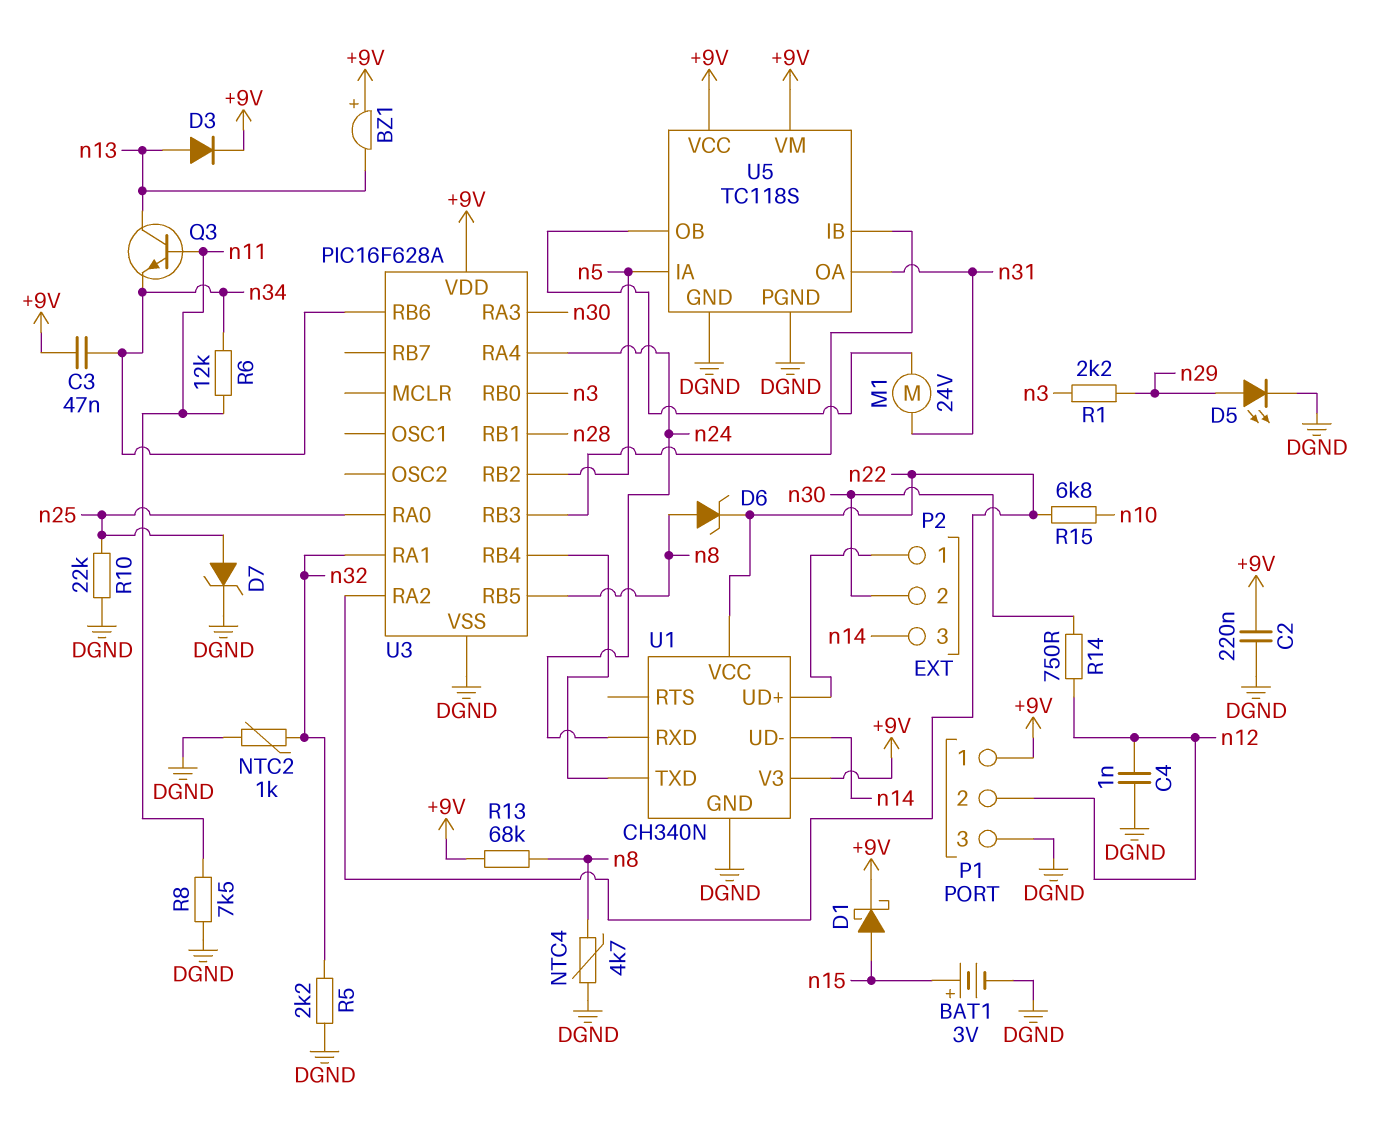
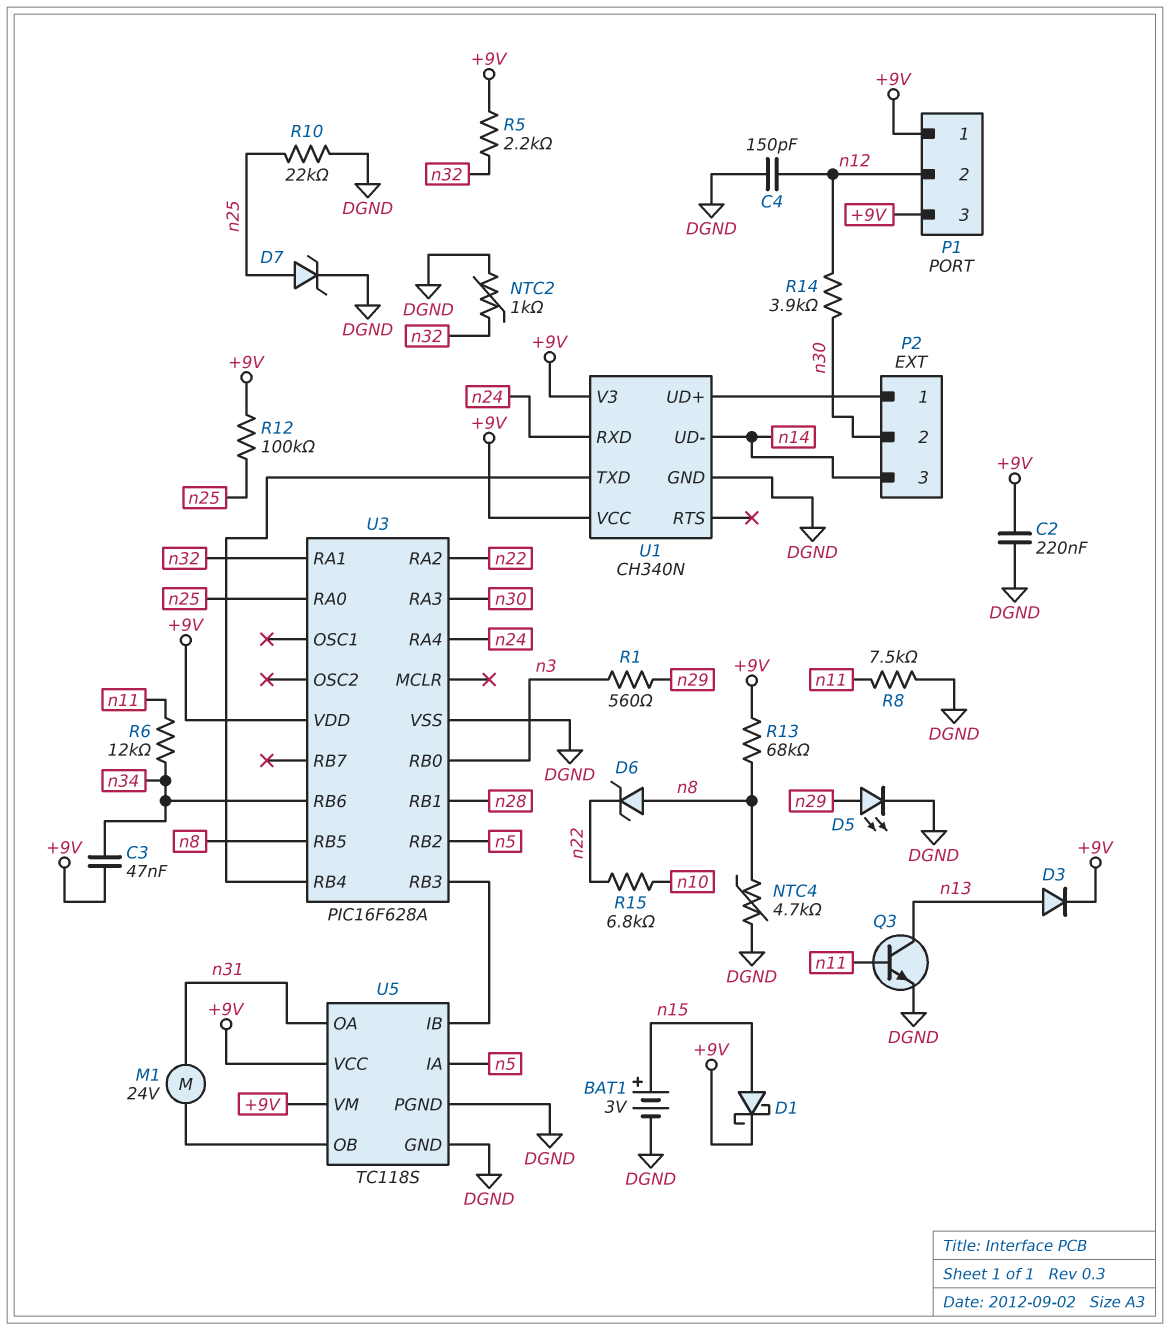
BZ1: buzzer (plus +9V, minus n13) -> none
C4: 1nF (DGND, n12) -> 150pF (DGND, n12)
P1 pin 3: DGND -> +9V
Q3: NPN (B n11, C n13, E n34) -> NPN (B n11, C n13, E DGND)
R1: 2.2k (n3, n29) -> 560 (n3, n29)
R5: 2.2k (DGND, n32) -> 2.2k (+9V, n32)
R12: none -> 100k (+9V, n25)
R14: 750 (n12, n30) -> 3.9k (n12, n30)
U1 pin VCC: n22 -> +9V

